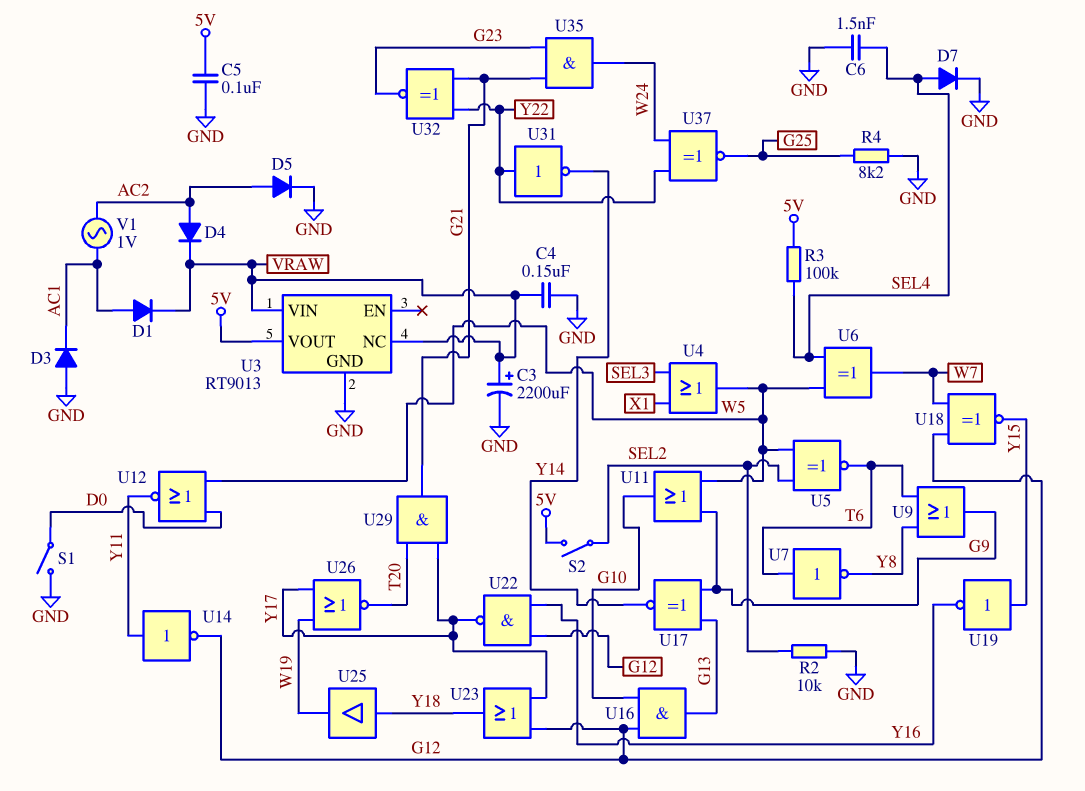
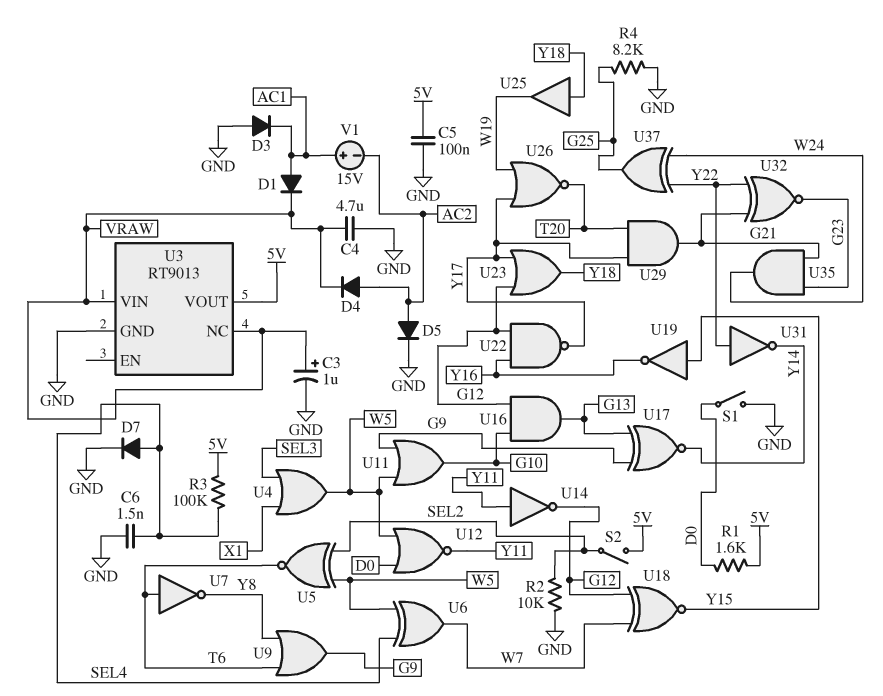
C3: 2200uF (plus VRAW, minus GND) -> 1uF (plus VRAW, minus GND)
C4: 150nF (GND, VRAW) -> 4.7uF (GND, VRAW)
R1: none -> 1.6k (5V, D0)
U37: XNOR (in W24, in Y22, out G25) -> XOR (in W24, in Y22, out G25)
V1: AC 1V (AC1, AC2) -> 15V (plus AC1, minus AC2)

